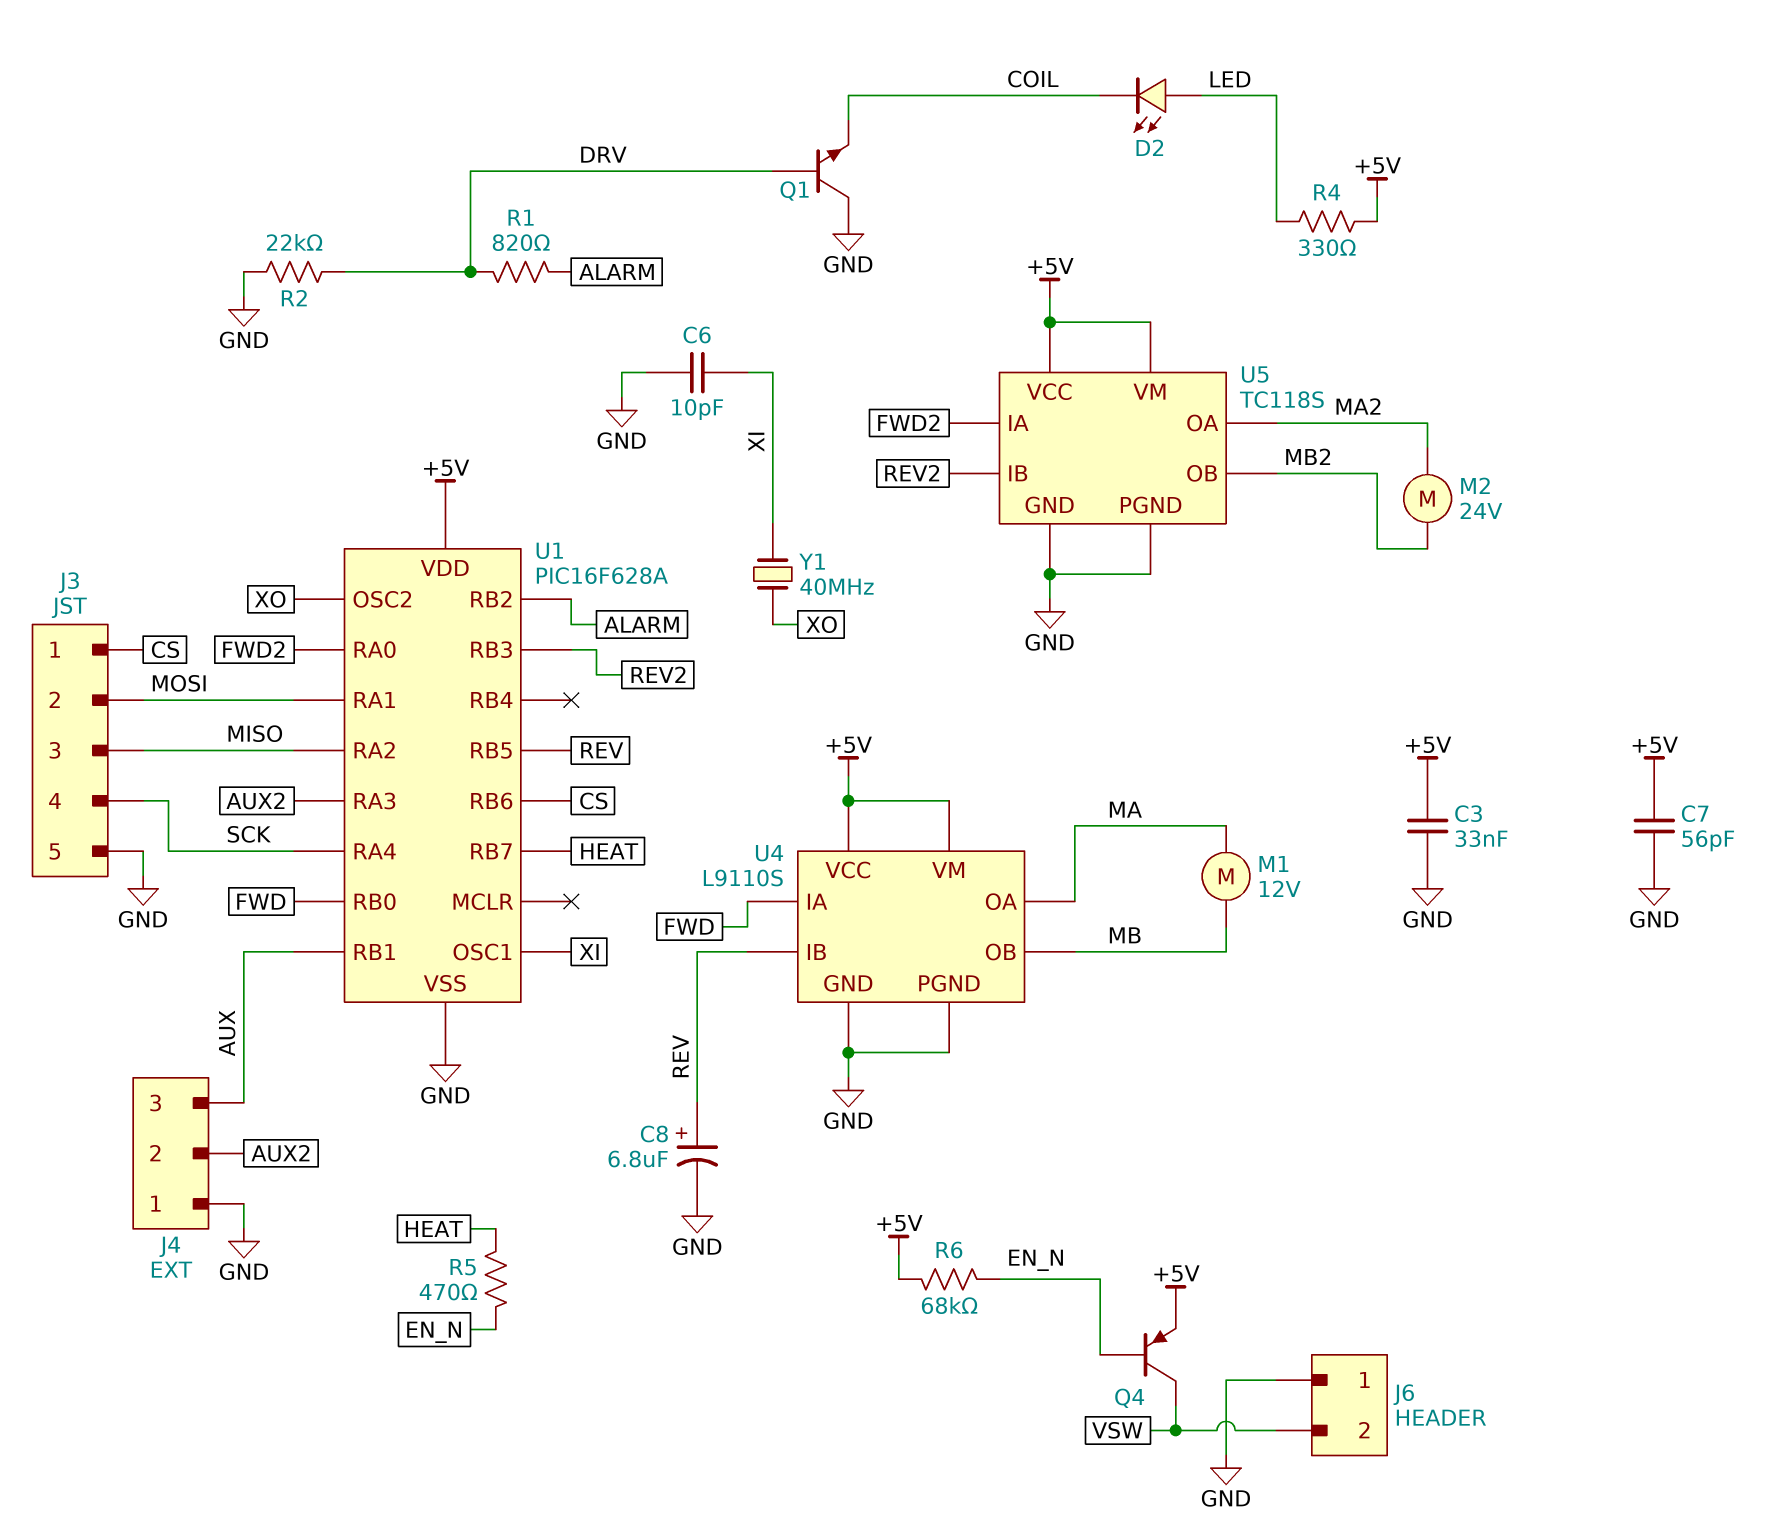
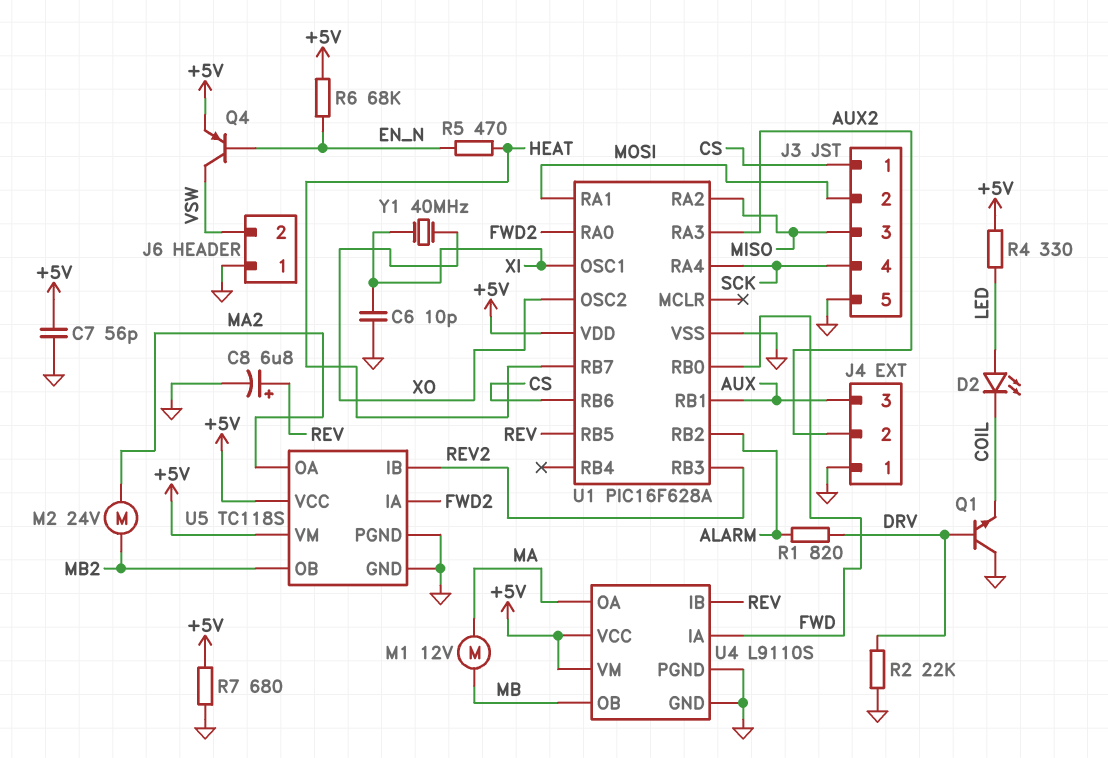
C3: 33nF (+5V, GND) -> none
R7: none -> 680 (+5V, GND)

